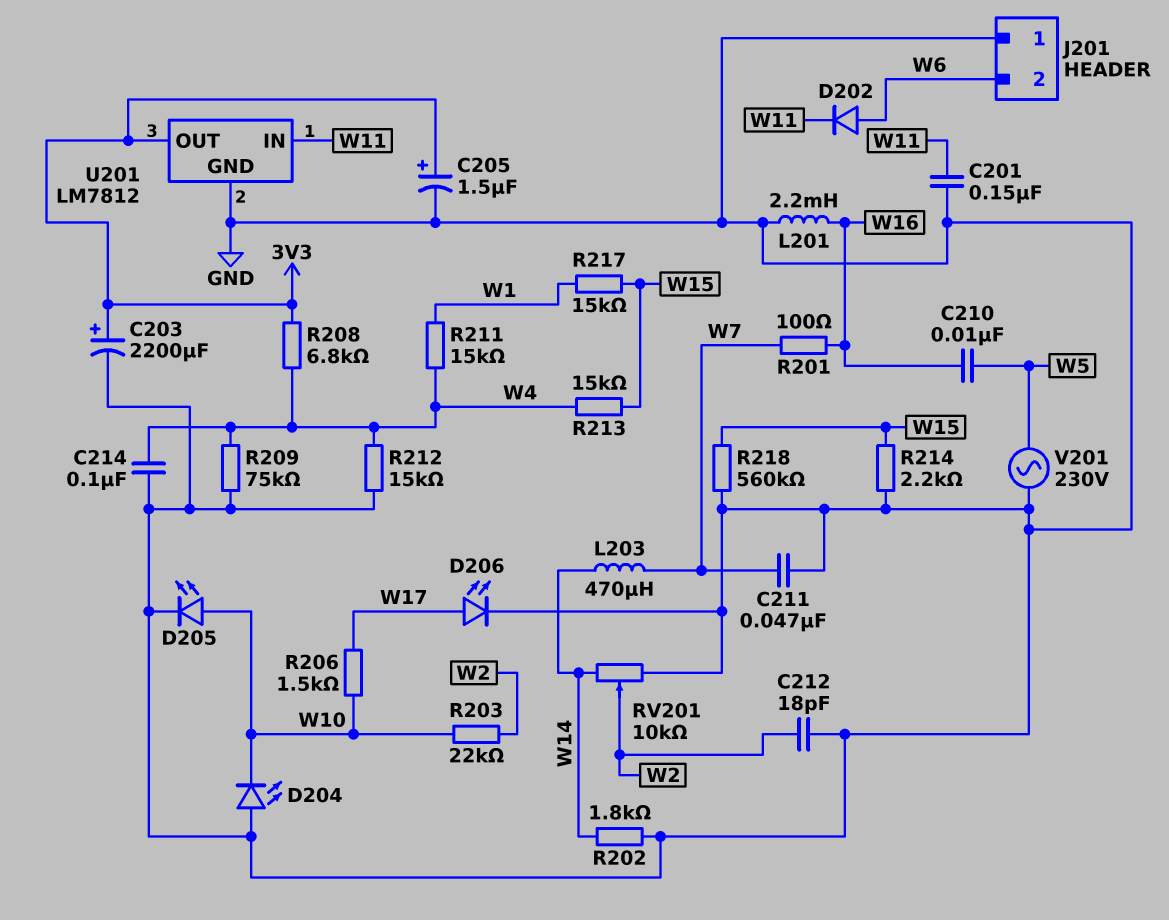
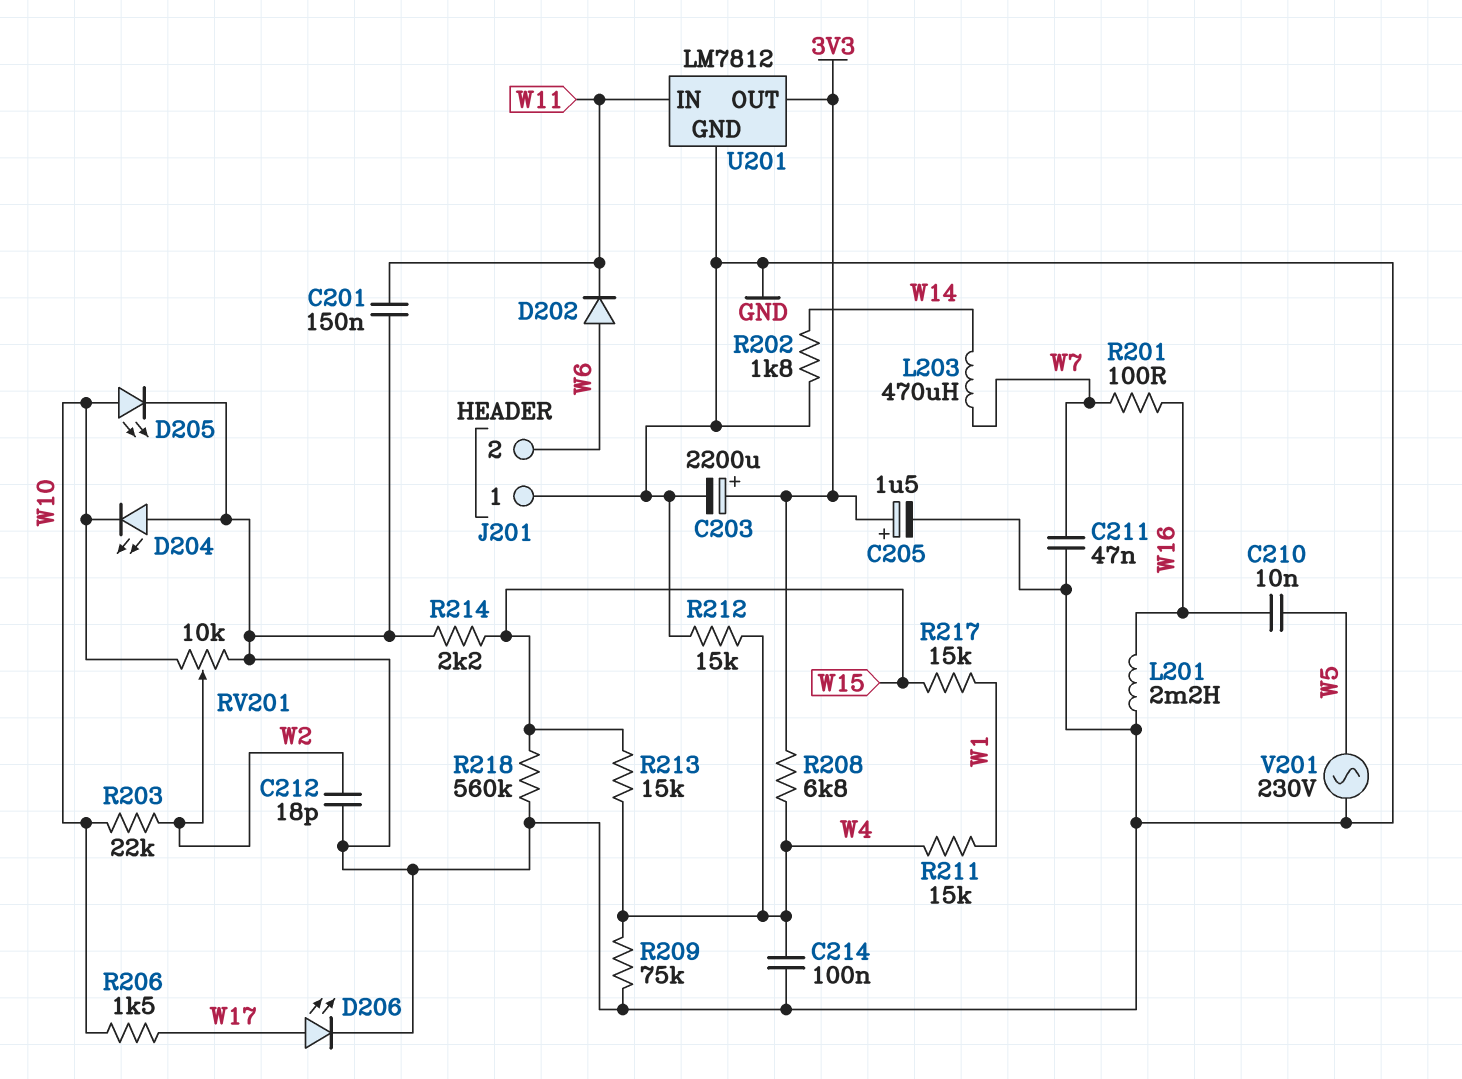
RV201: 10k (GND, W14, wiper W2) -> 10k (GND, W10, wiper W2)

